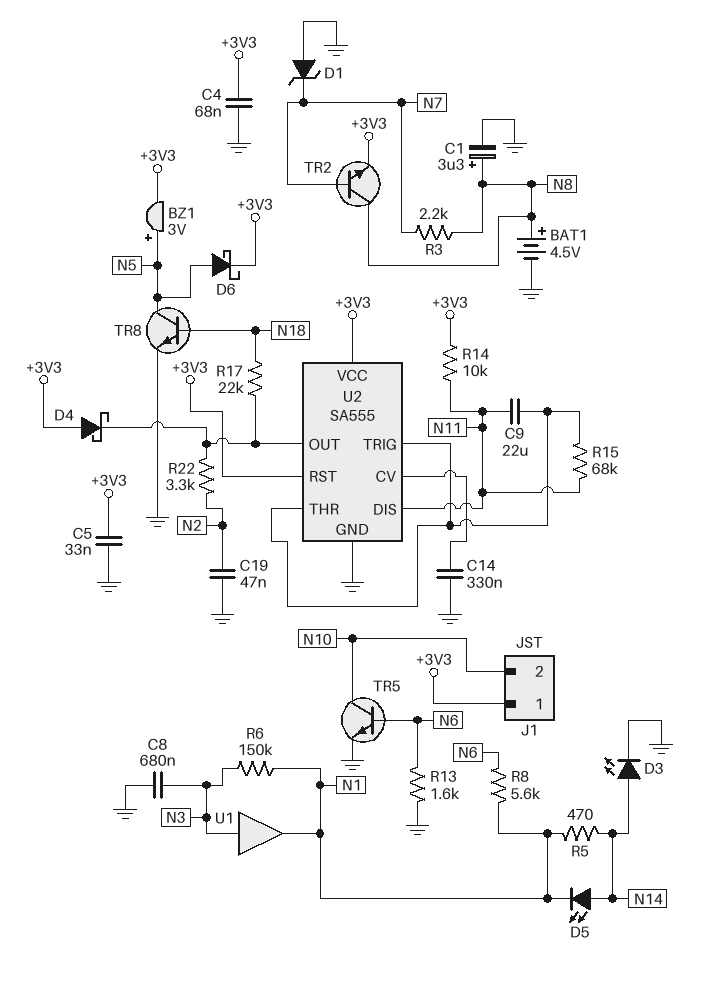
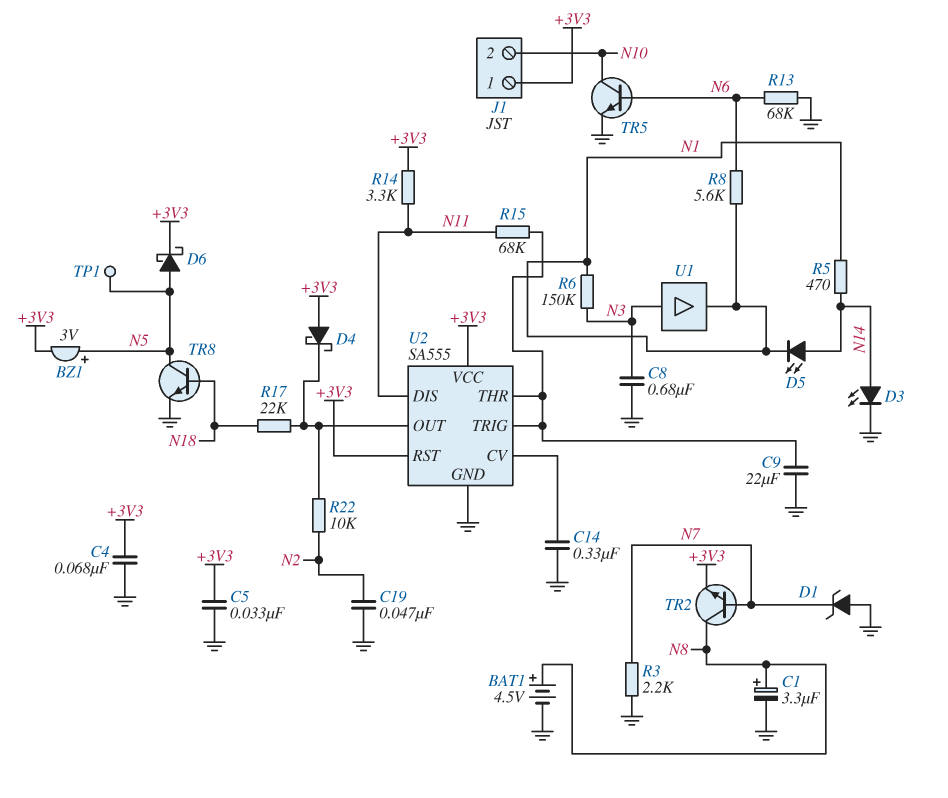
C9: 22uF (N11, U2/THR) -> 22uF (GND, U2/THR)
R3: 2.2k (N7, N8) -> 2.2k (GND, N7)
R13: 1.6k (GND, N6) -> 68k (GND, N6)
R14: 10k (+3V3, N11) -> 3.3k (+3V3, N11)
R22: 3.3k (N2, U2/OUT) -> 10k (N2, U2/OUT)
TP1: none -> test point (N5)

